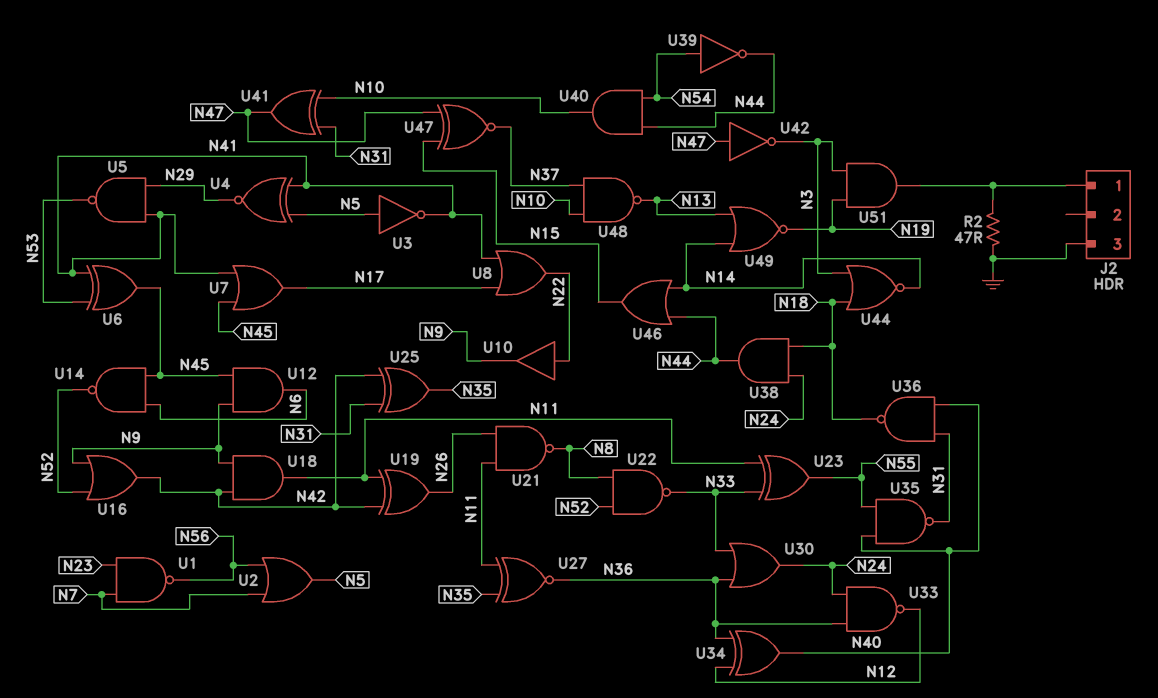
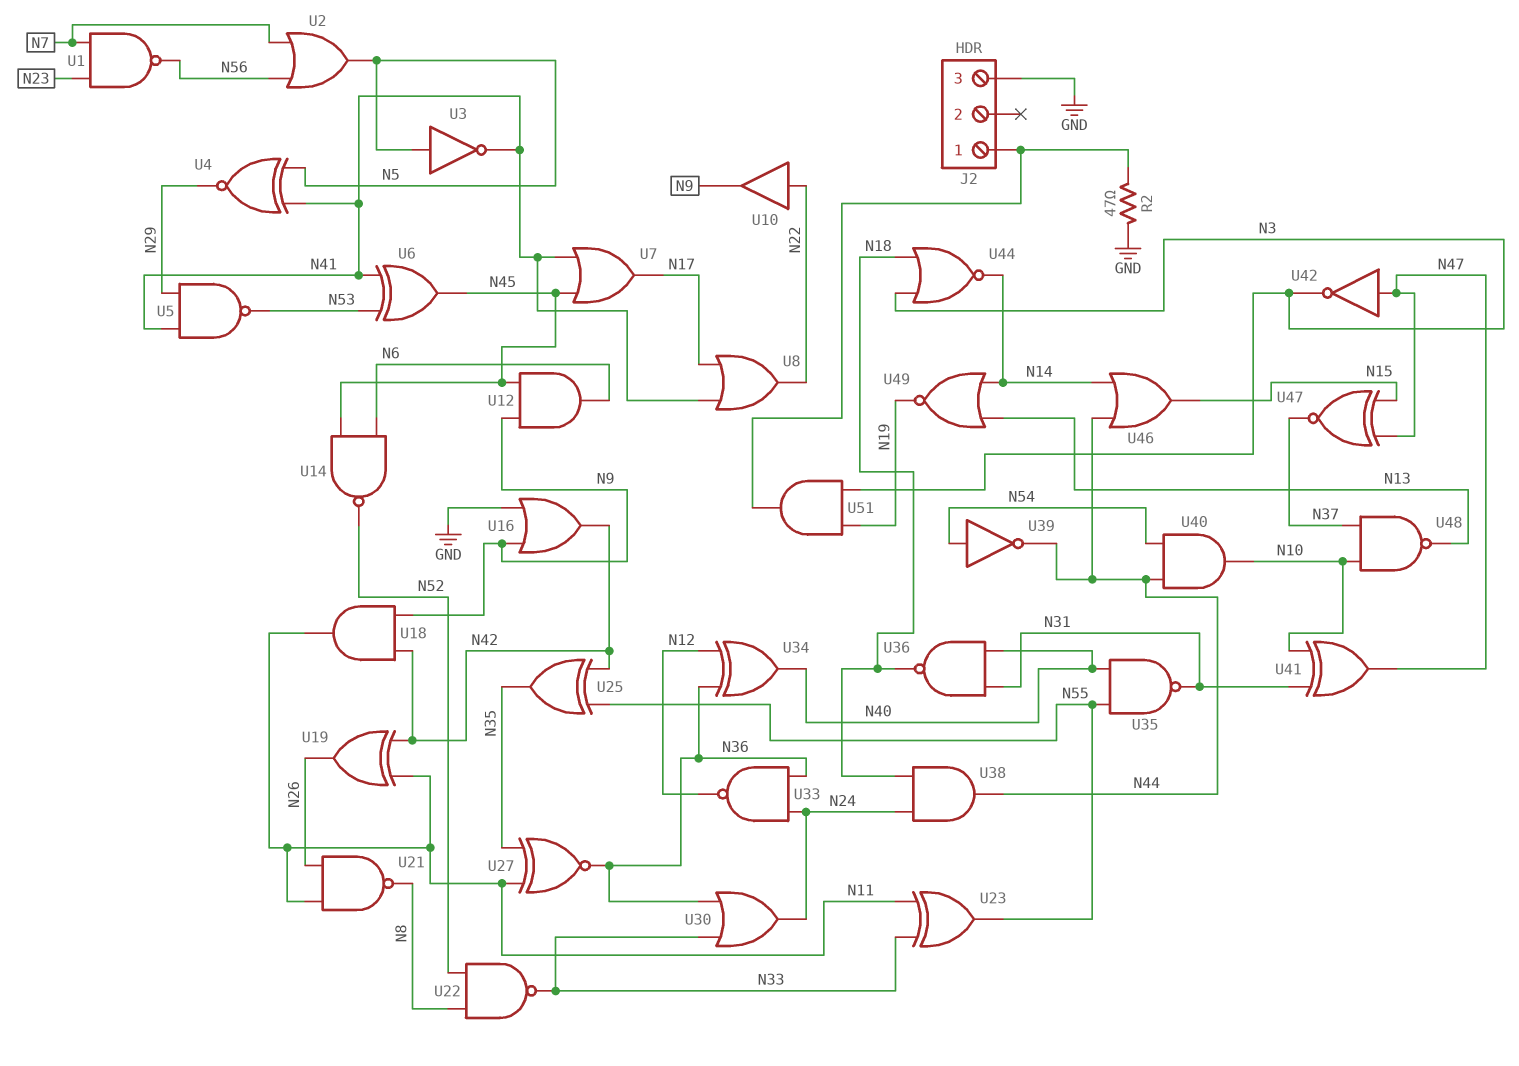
U16: OR (in N9, in N52, out N42) -> OR (in GND, in N9, out N42)
U25: XOR (in N31, in N42, out N35) -> XOR (in N42, in N55, out N35)

